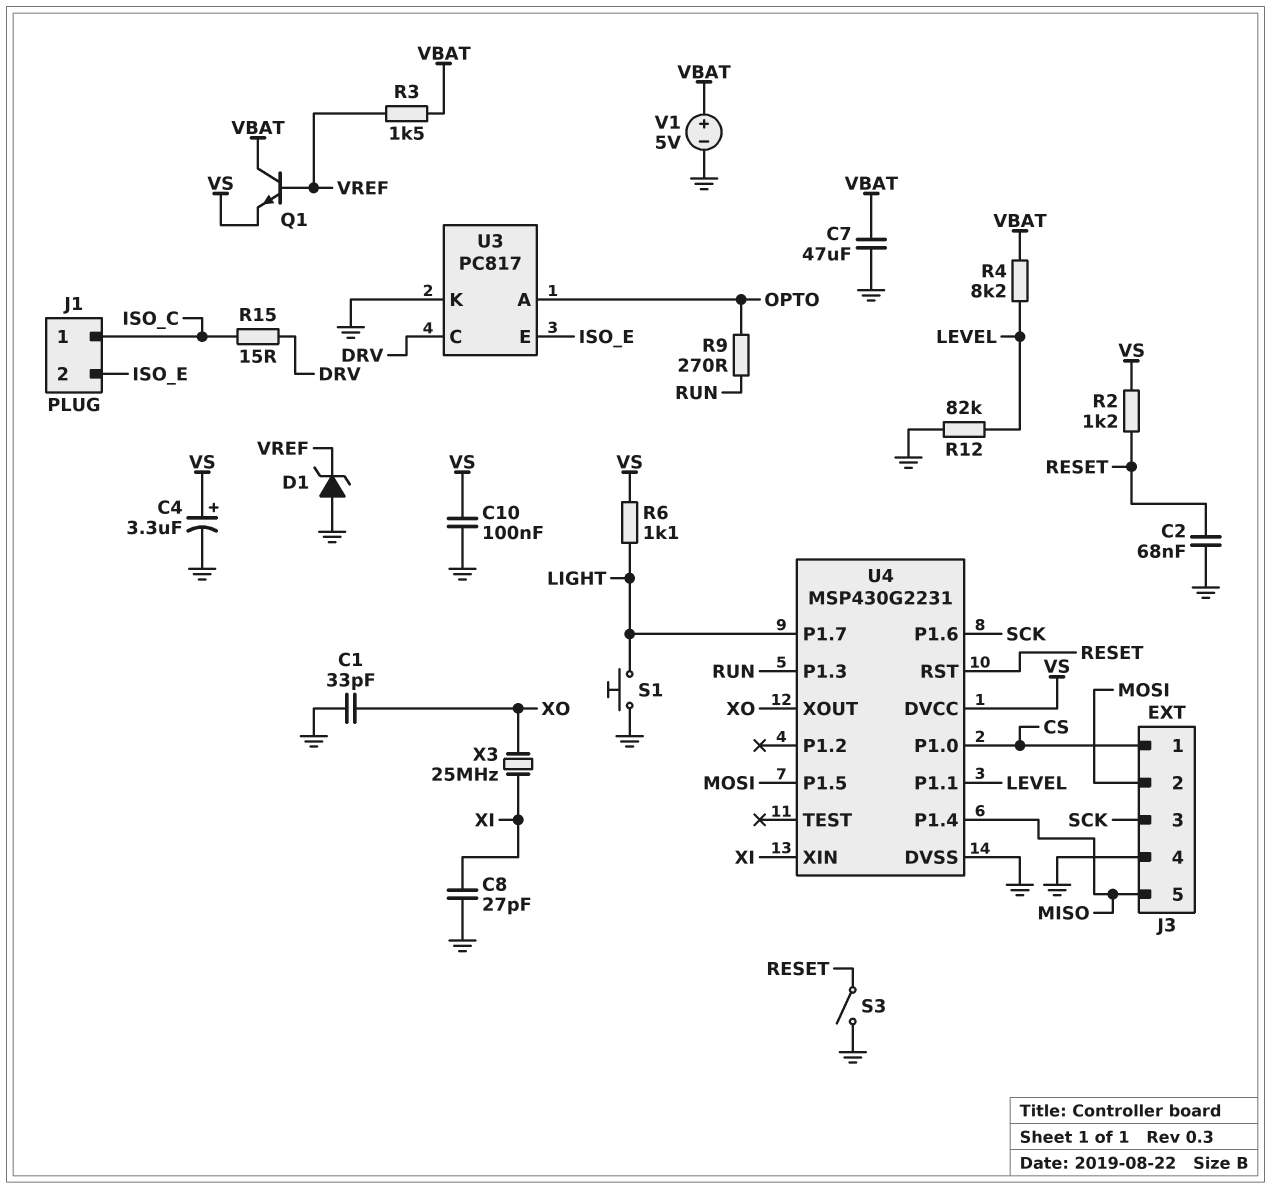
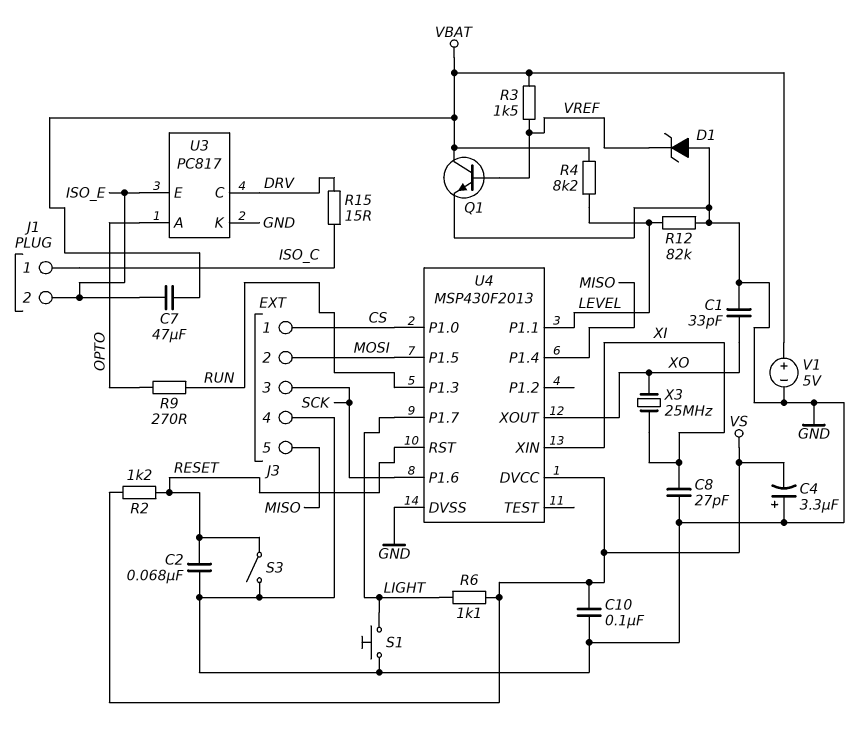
C4: 3.3uF (plus VS, minus GND) -> 3.3uF (plus GND, minus VS)
C7: 47uF (GND, VBAT) -> 47uF (ISO_E, VBAT)
Q1: NPN (B VREF, C VBAT, E VS) -> NPN (B VREF, C VBAT, E GND)
U4: MSP430G2231 -> MSP430F2013

